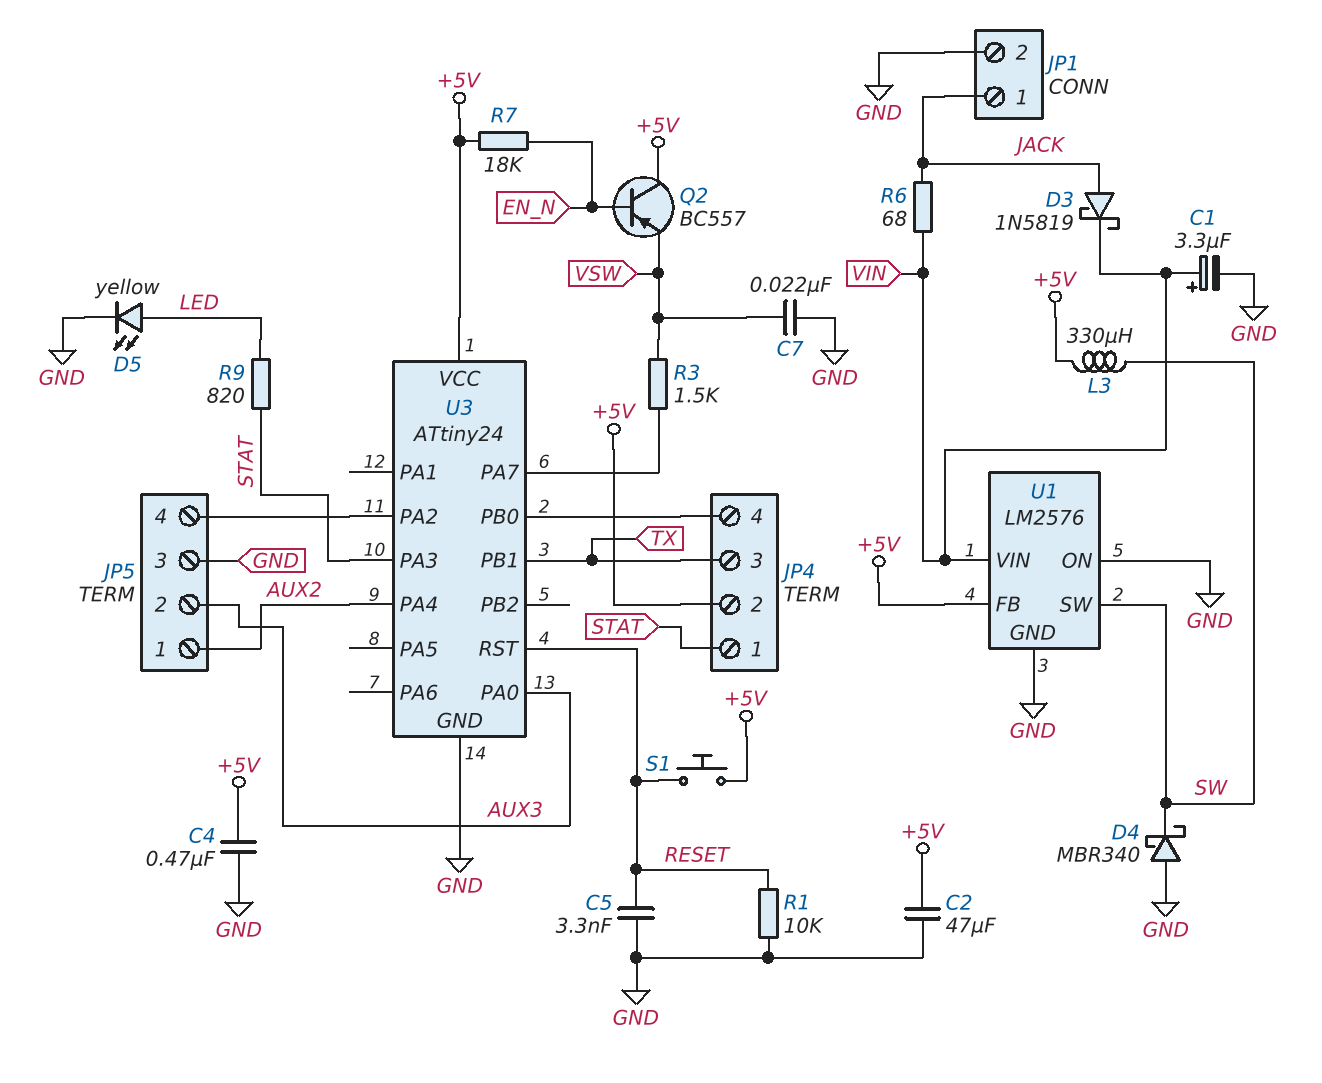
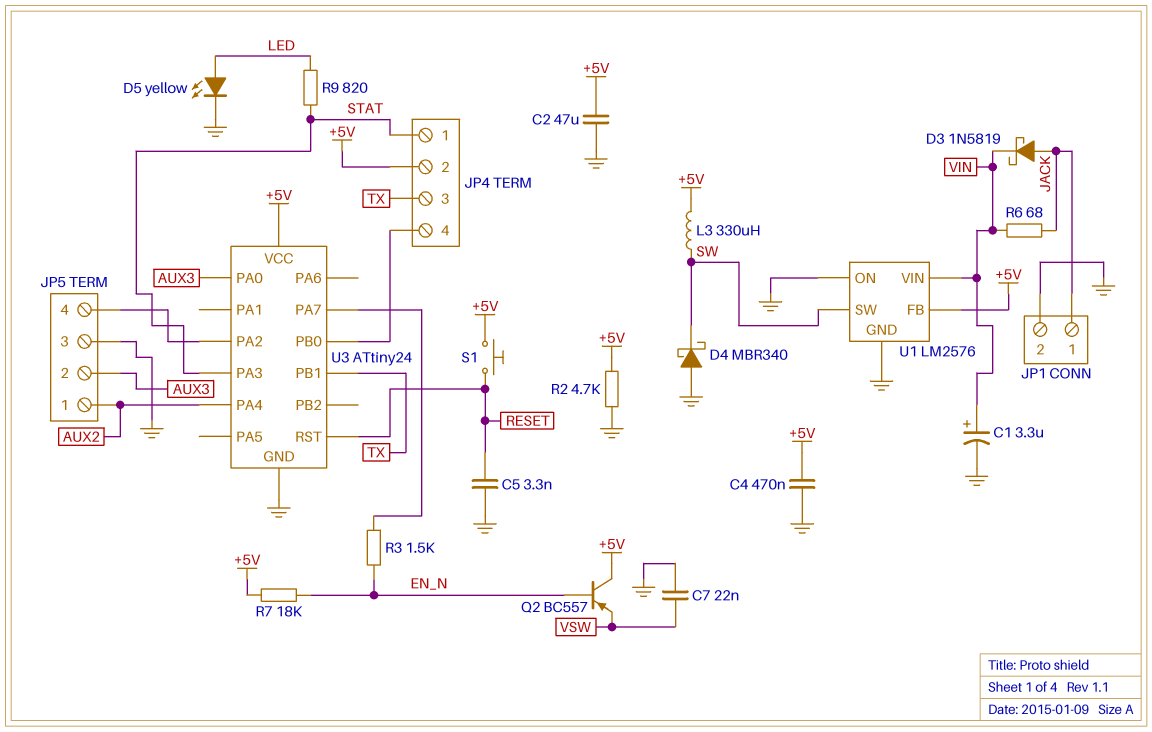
R1: 10k (GND, RESET) -> none
R2: none -> 4.7k (+5V, GND)
R3: 1.5k (U3/PA7, VSW) -> 1.5k (EN_N, U3/PA7)

